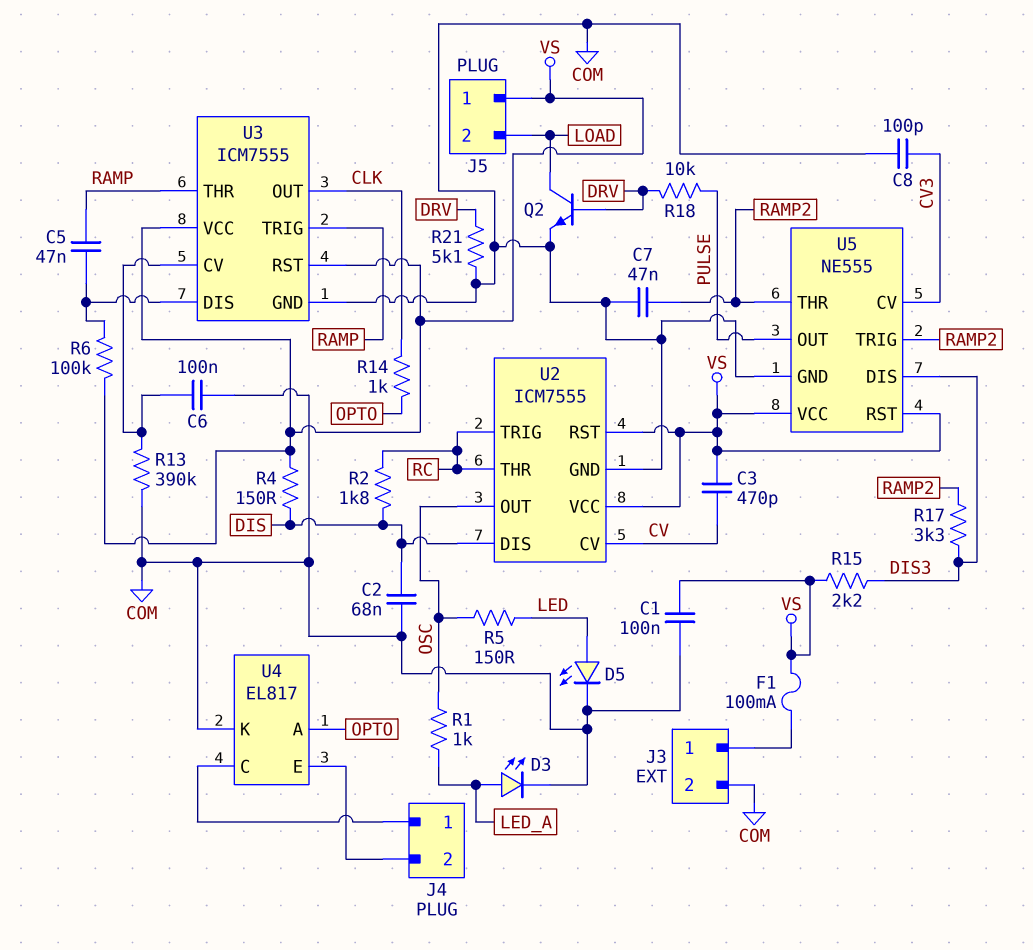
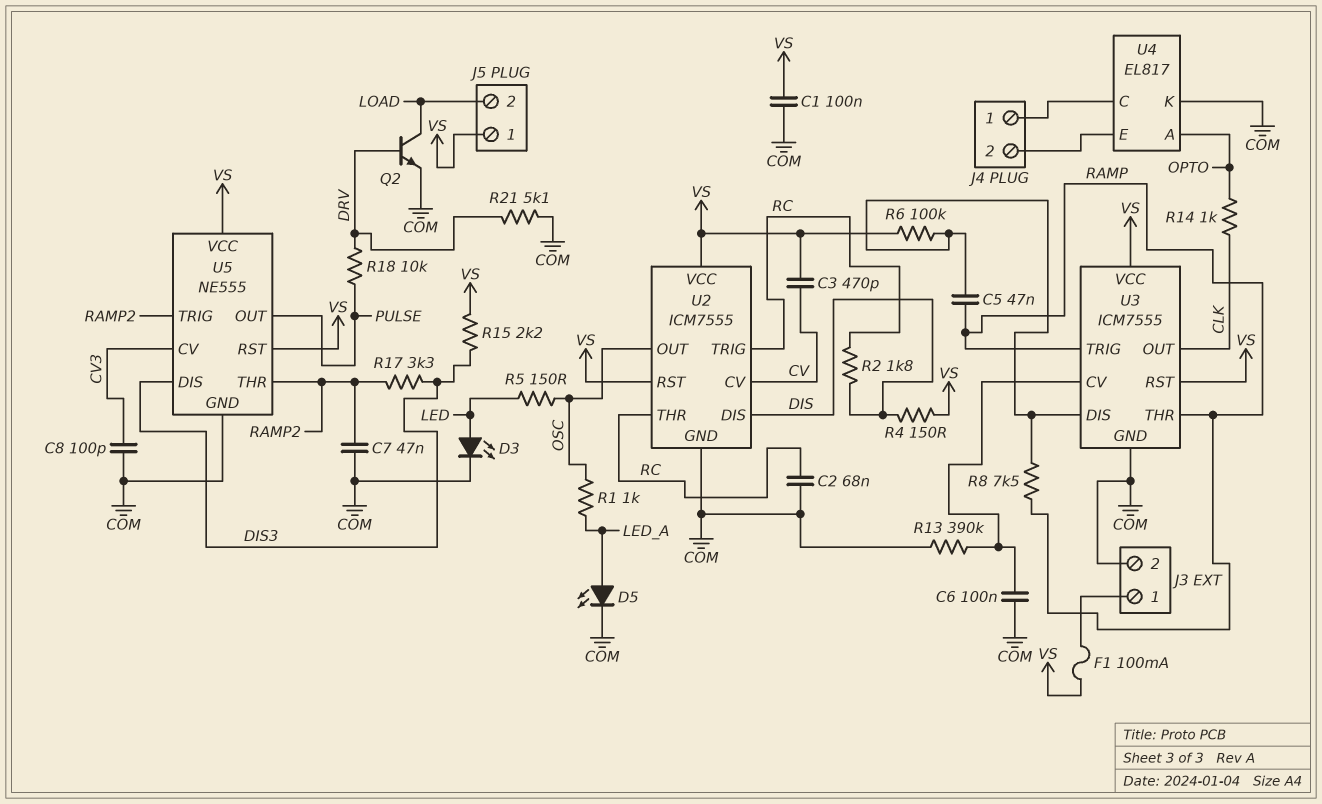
C2: 68nF (COM, DIS) -> 68nF (COM, RC)
D3: LED (A LED_A, K COM) -> LED (A LED, K COM)
D5: LED (A LED, K COM) -> LED (A LED_A, K COM)
R8: none -> 7.5k (RAMP, U3/DIS)

